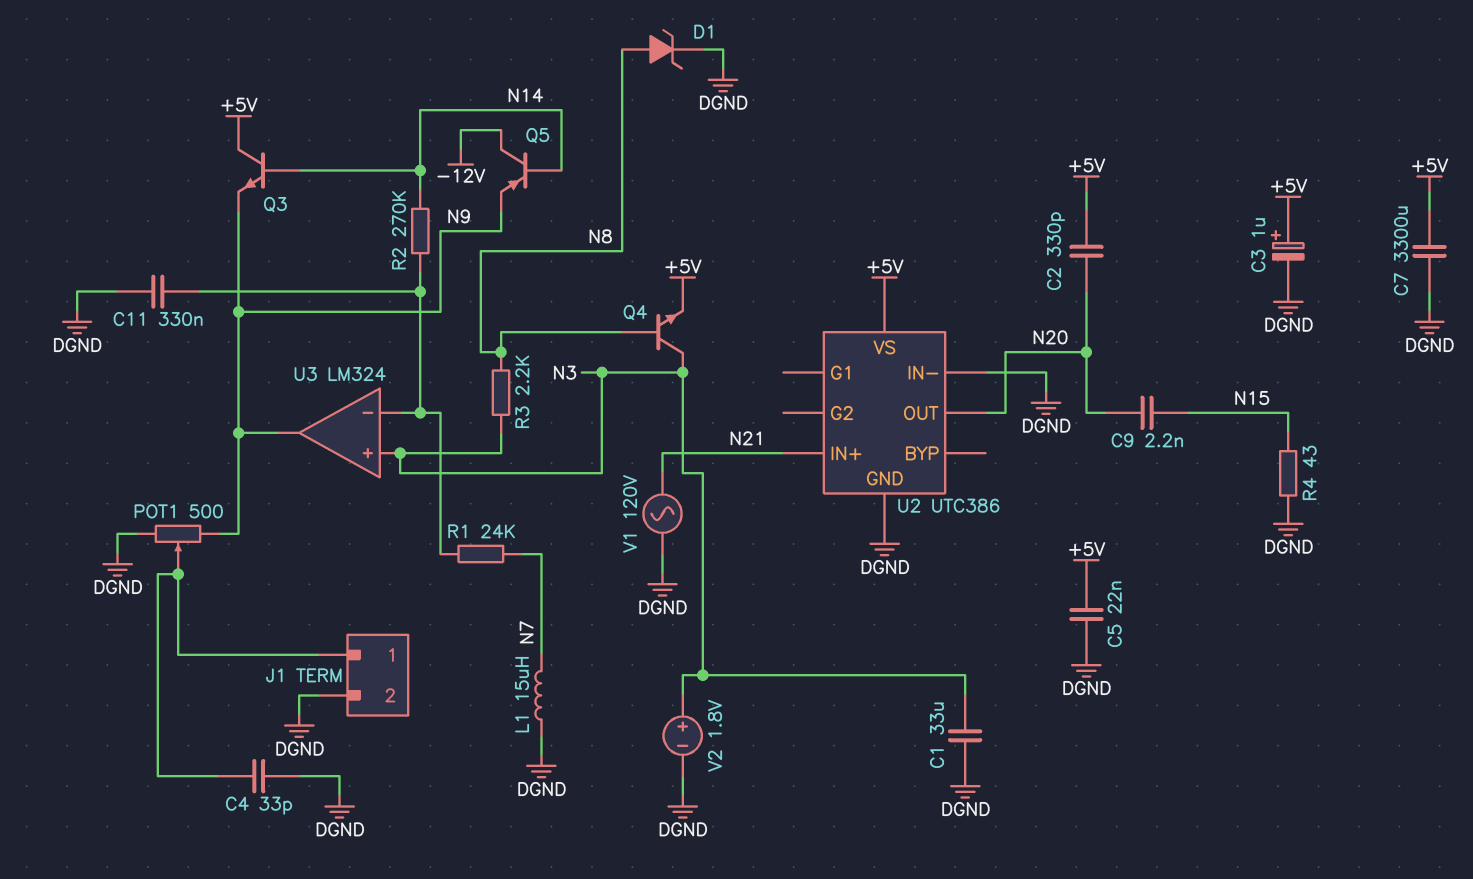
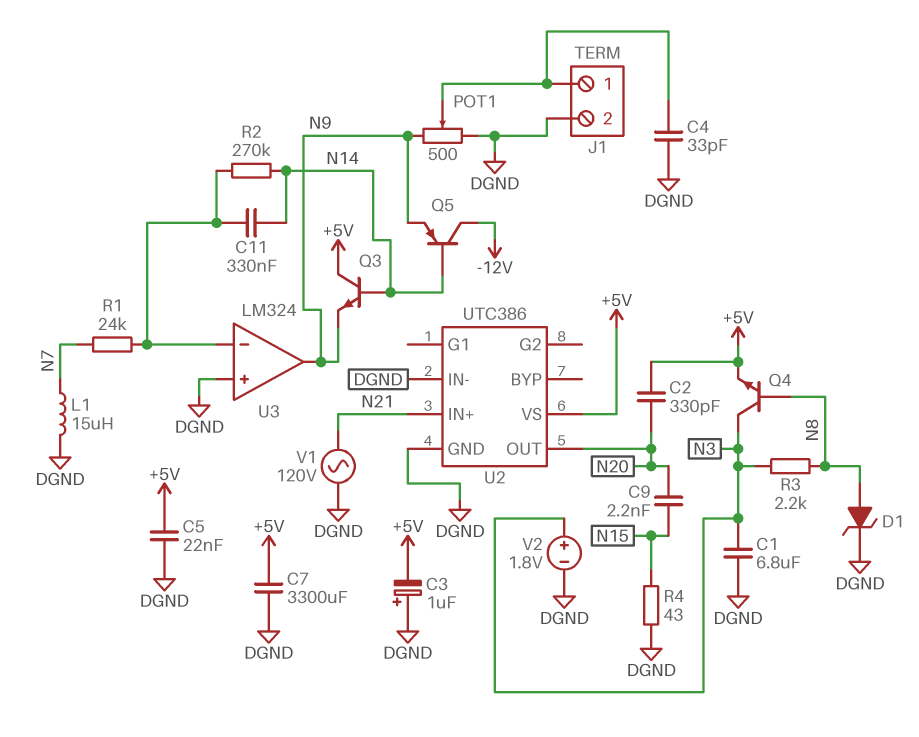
C1: 33uF (DGND, N3) -> 6.8uF (DGND, N3)
C3: 1uF (plus +5V, minus DGND) -> 1uF (plus DGND, minus +5V)
C11: 330nF (DGND, U3/in-) -> 330nF (N14, U3/in-)
U3 pin in+: N3 -> DGND

